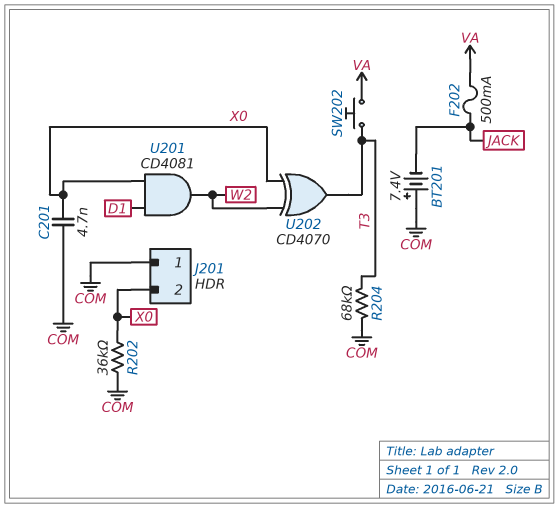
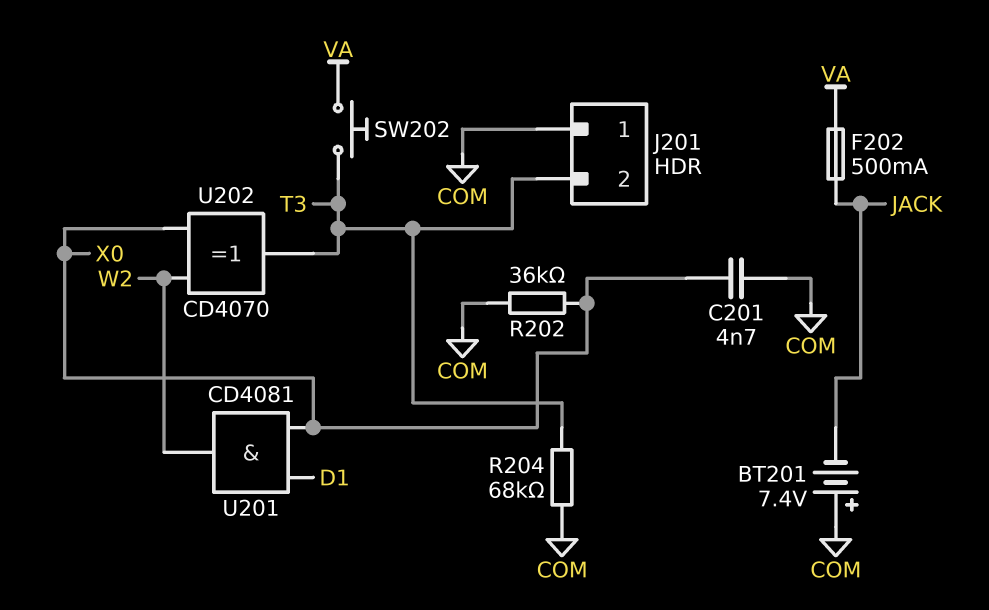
J201 pin 2: X0 -> T3

